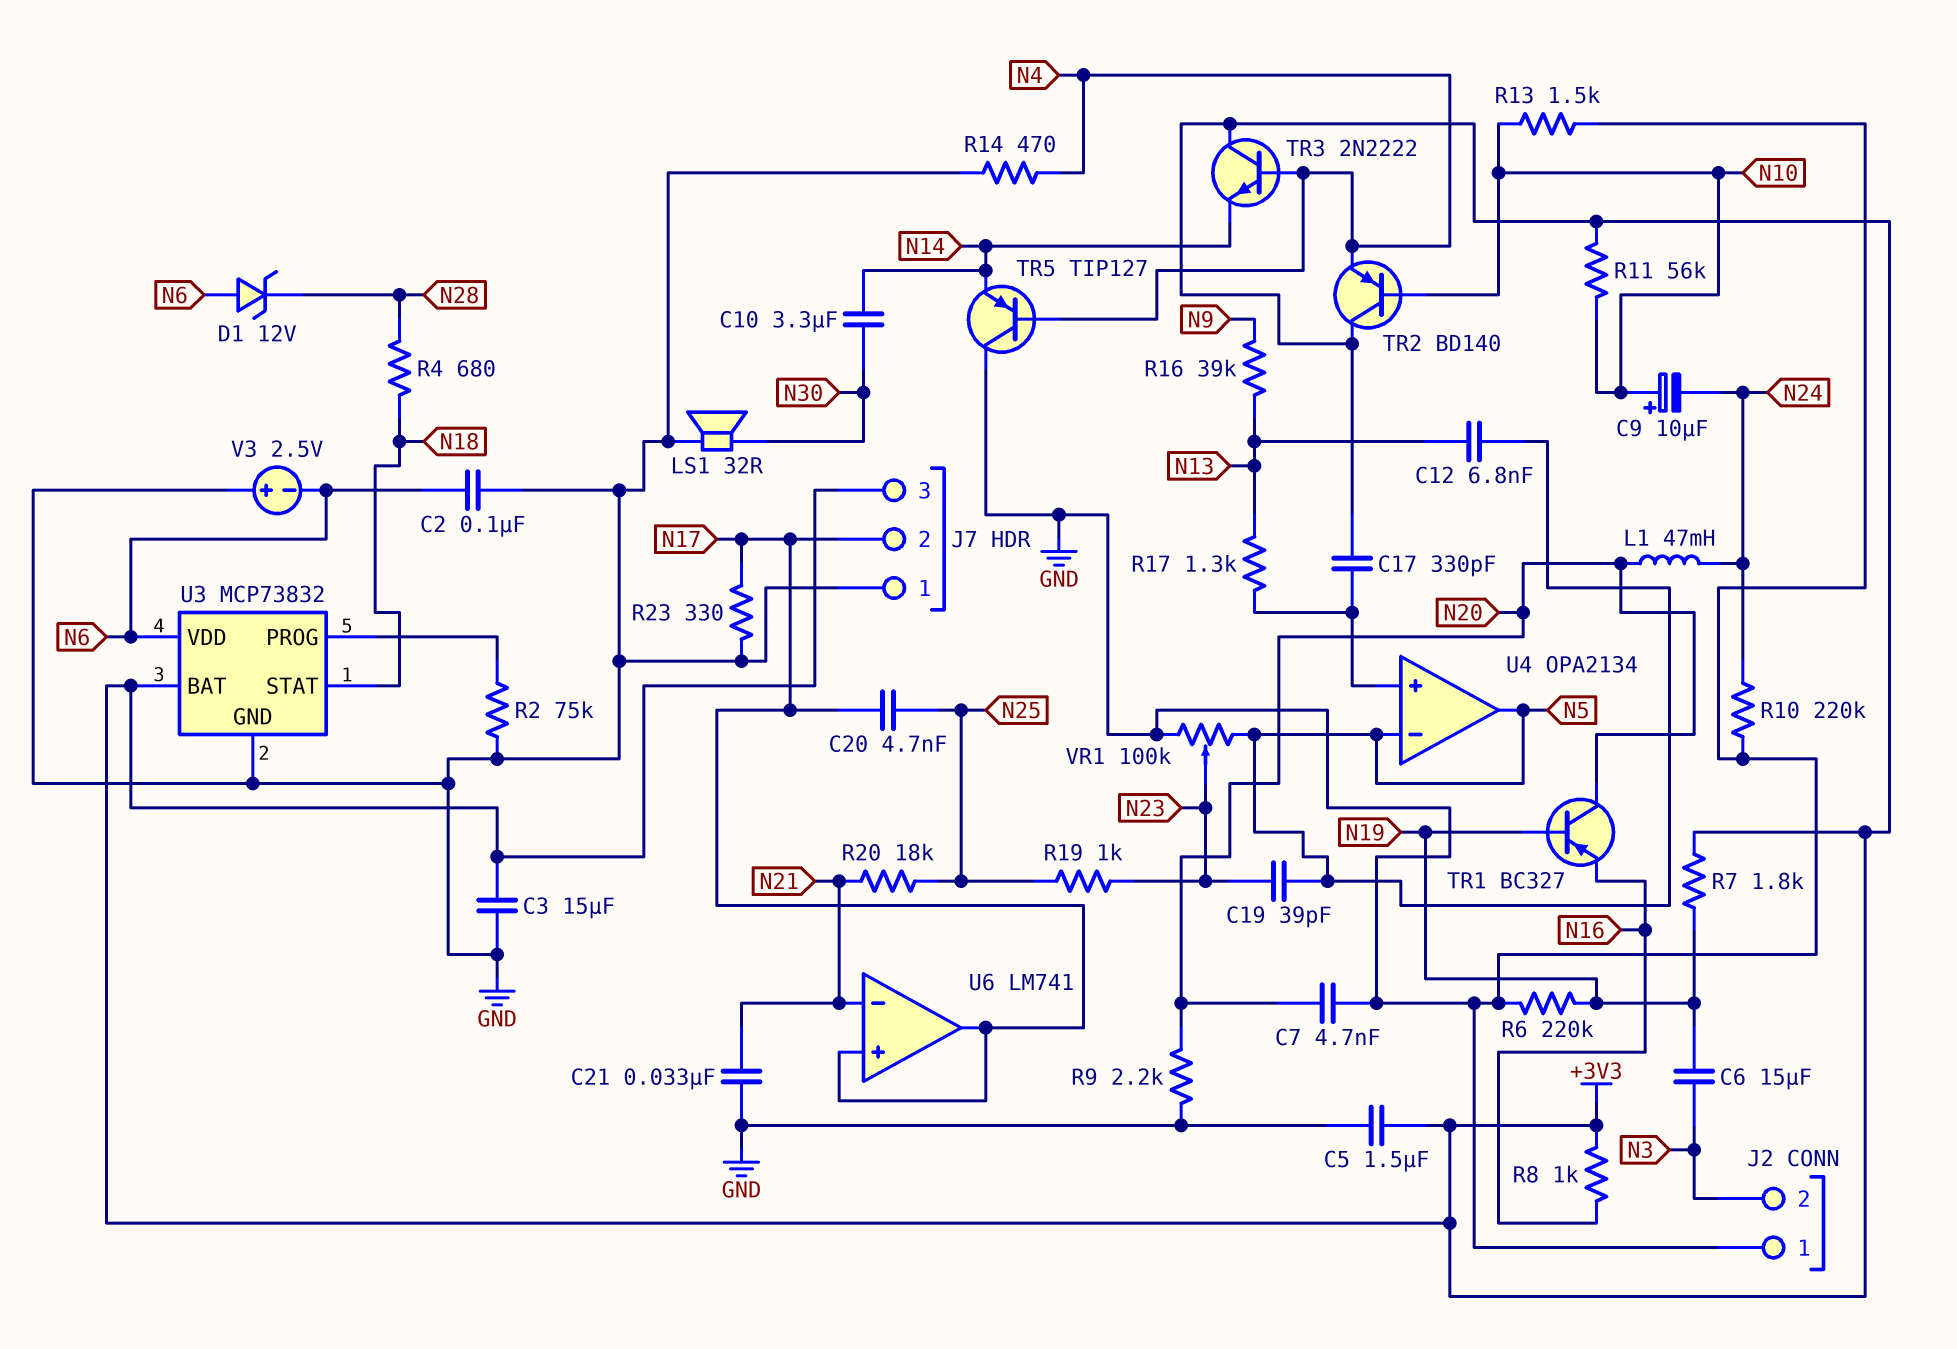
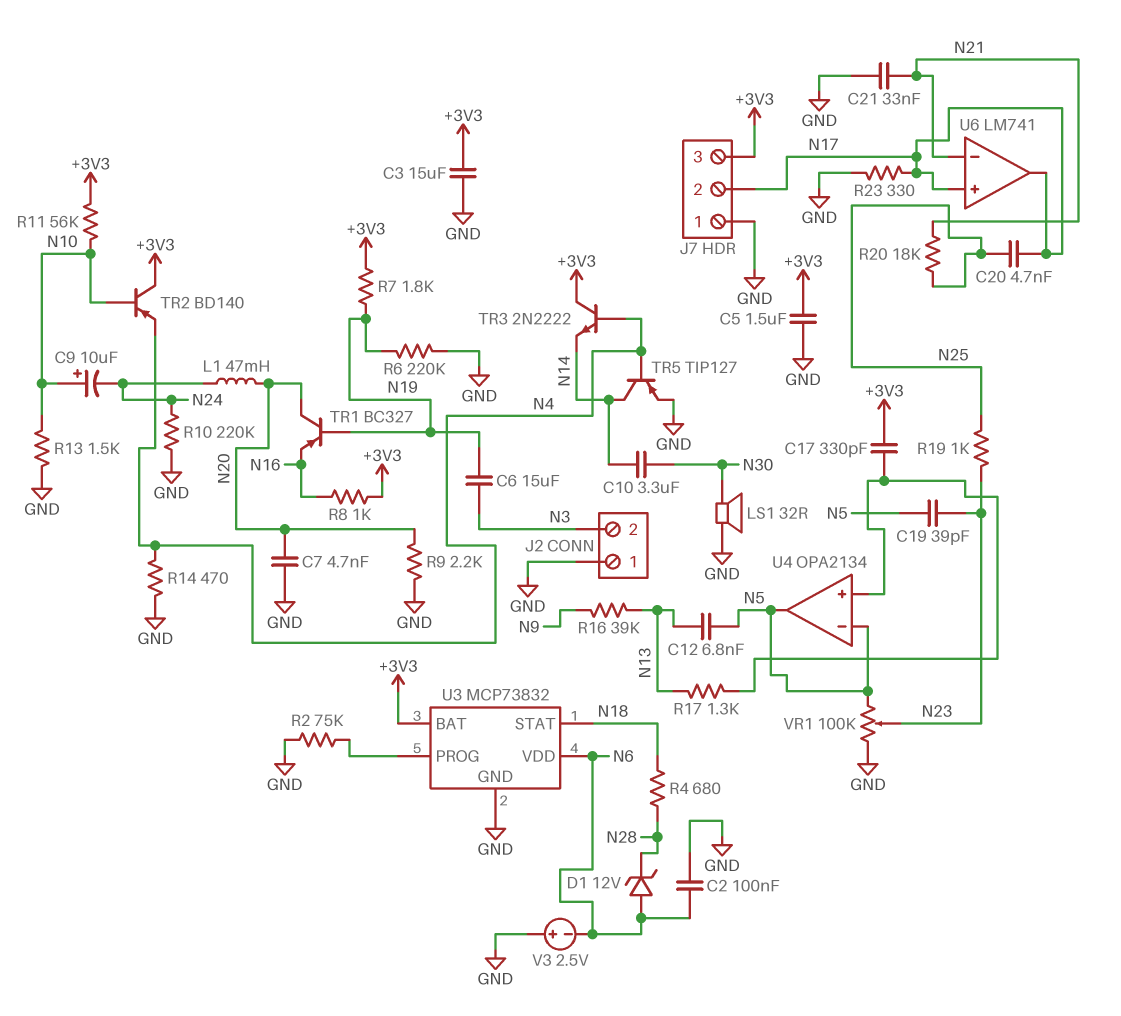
TR5: PNP TIP127 (B N4, C GND, E N14) -> PNP TIP127 (B N4, C N14, E GND)

